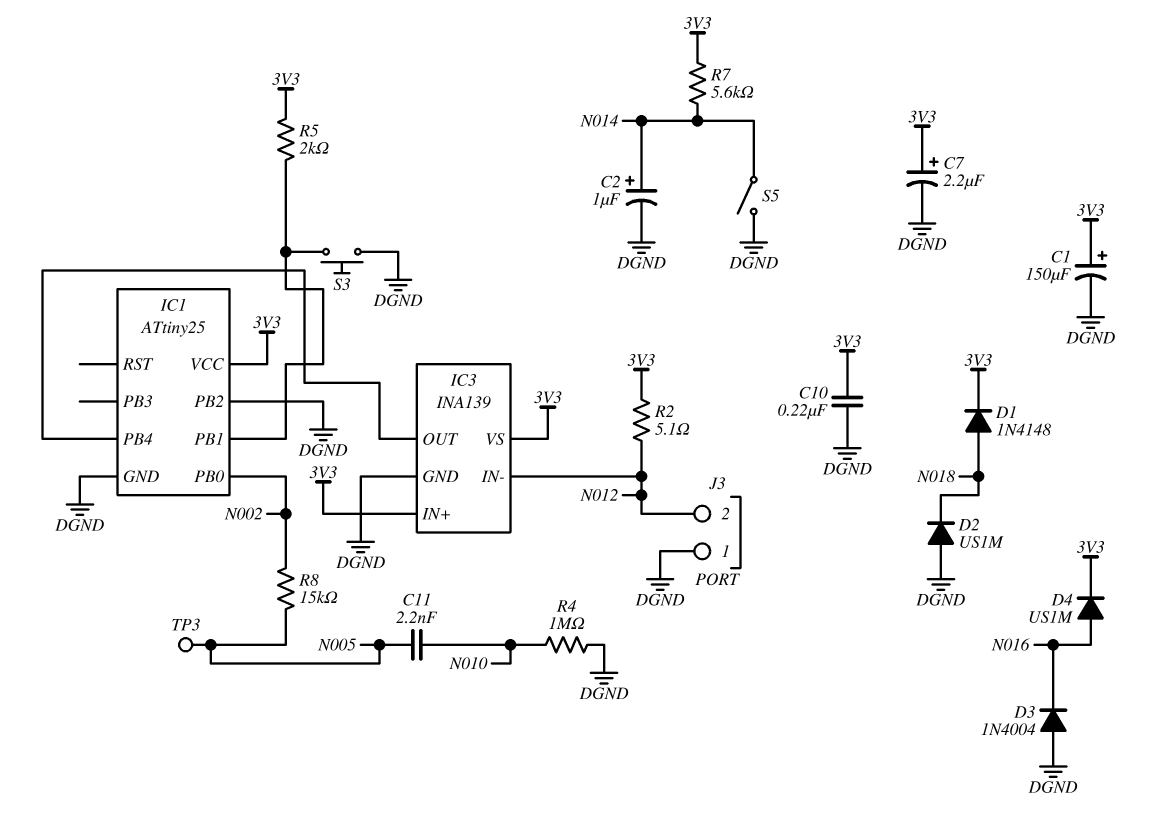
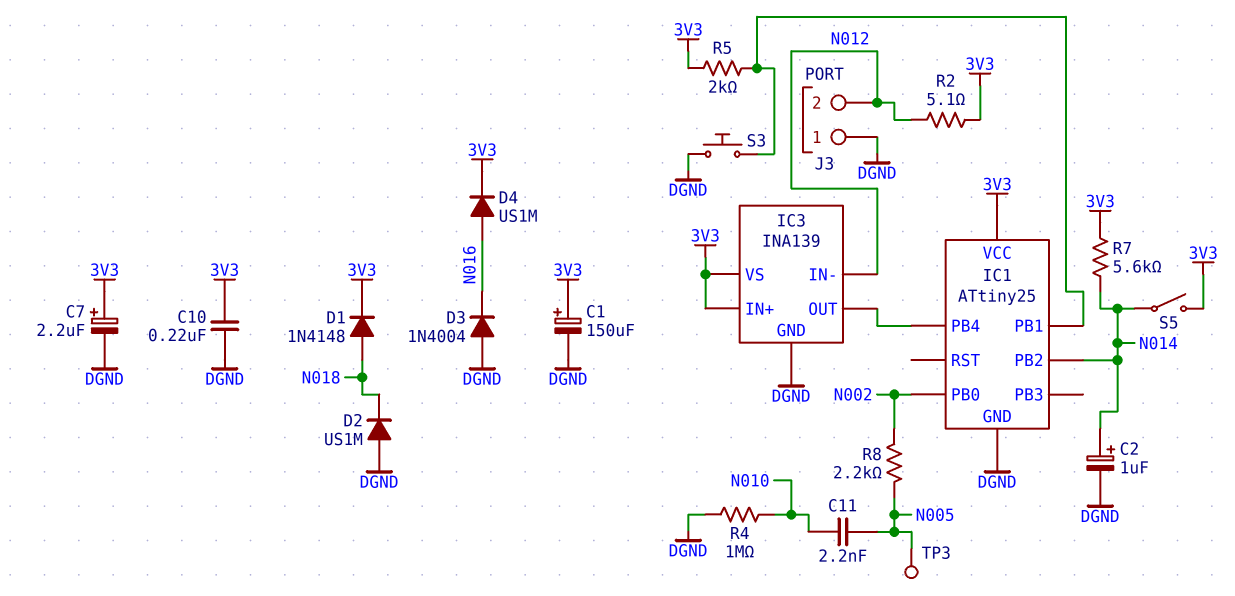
IC1 pin PB2: DGND -> N014
R8: 15k (N002, N005) -> 2.2k (N002, N005)
S5: switch (DGND, N014) -> switch (3V3, N014)

